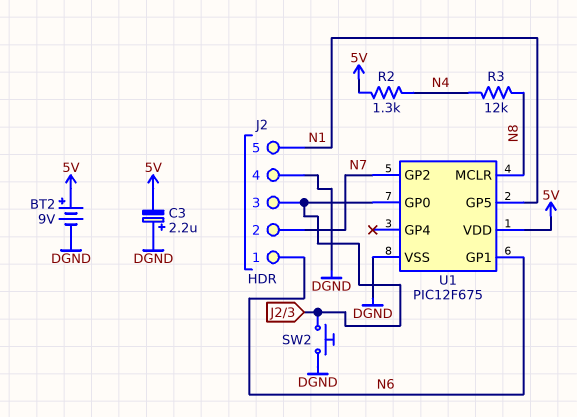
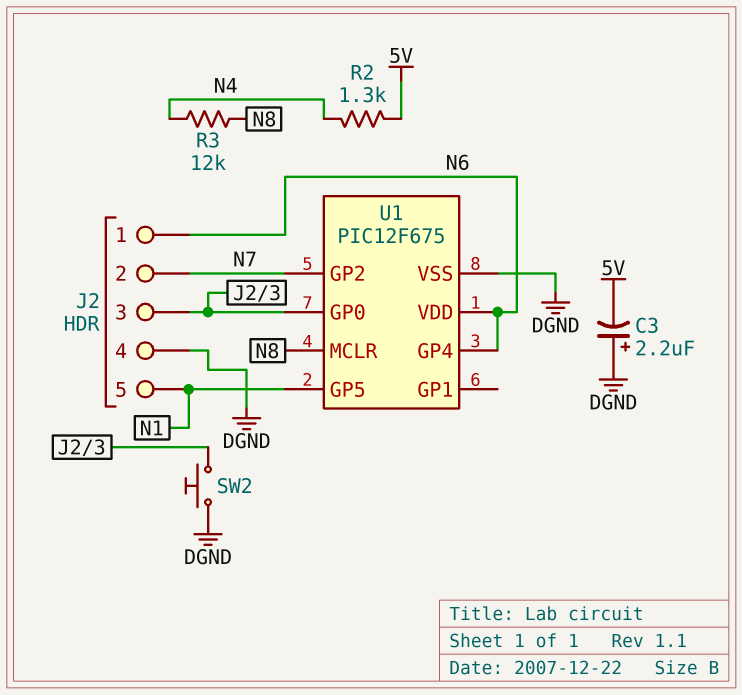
BT2: 9V (plus 5V, minus DGND) -> none
U1 pin GP1: N6 -> none
U1 pin GP4: none -> N6
U1 pin VDD: 5V -> N6

